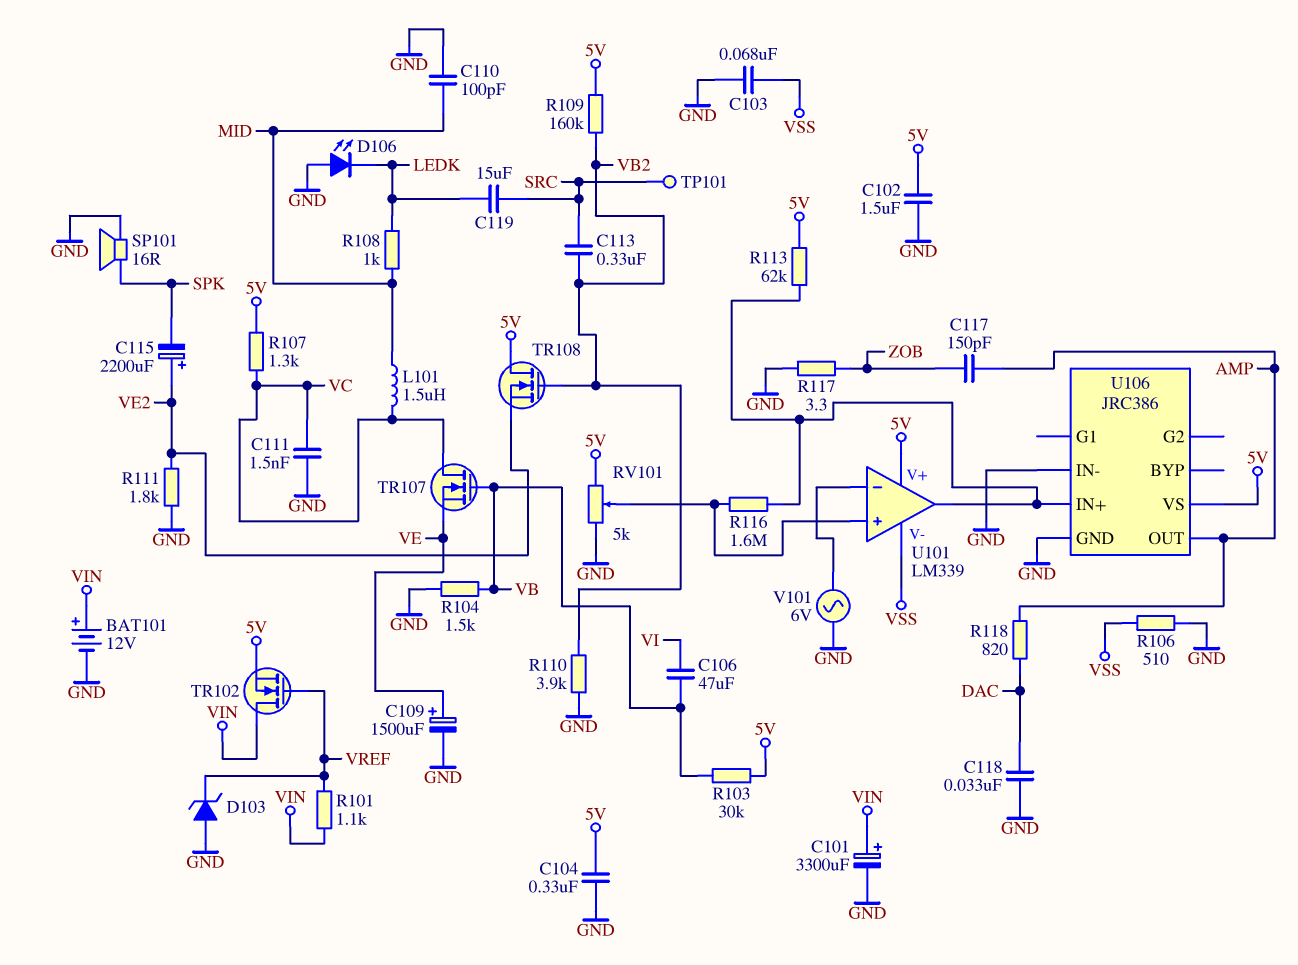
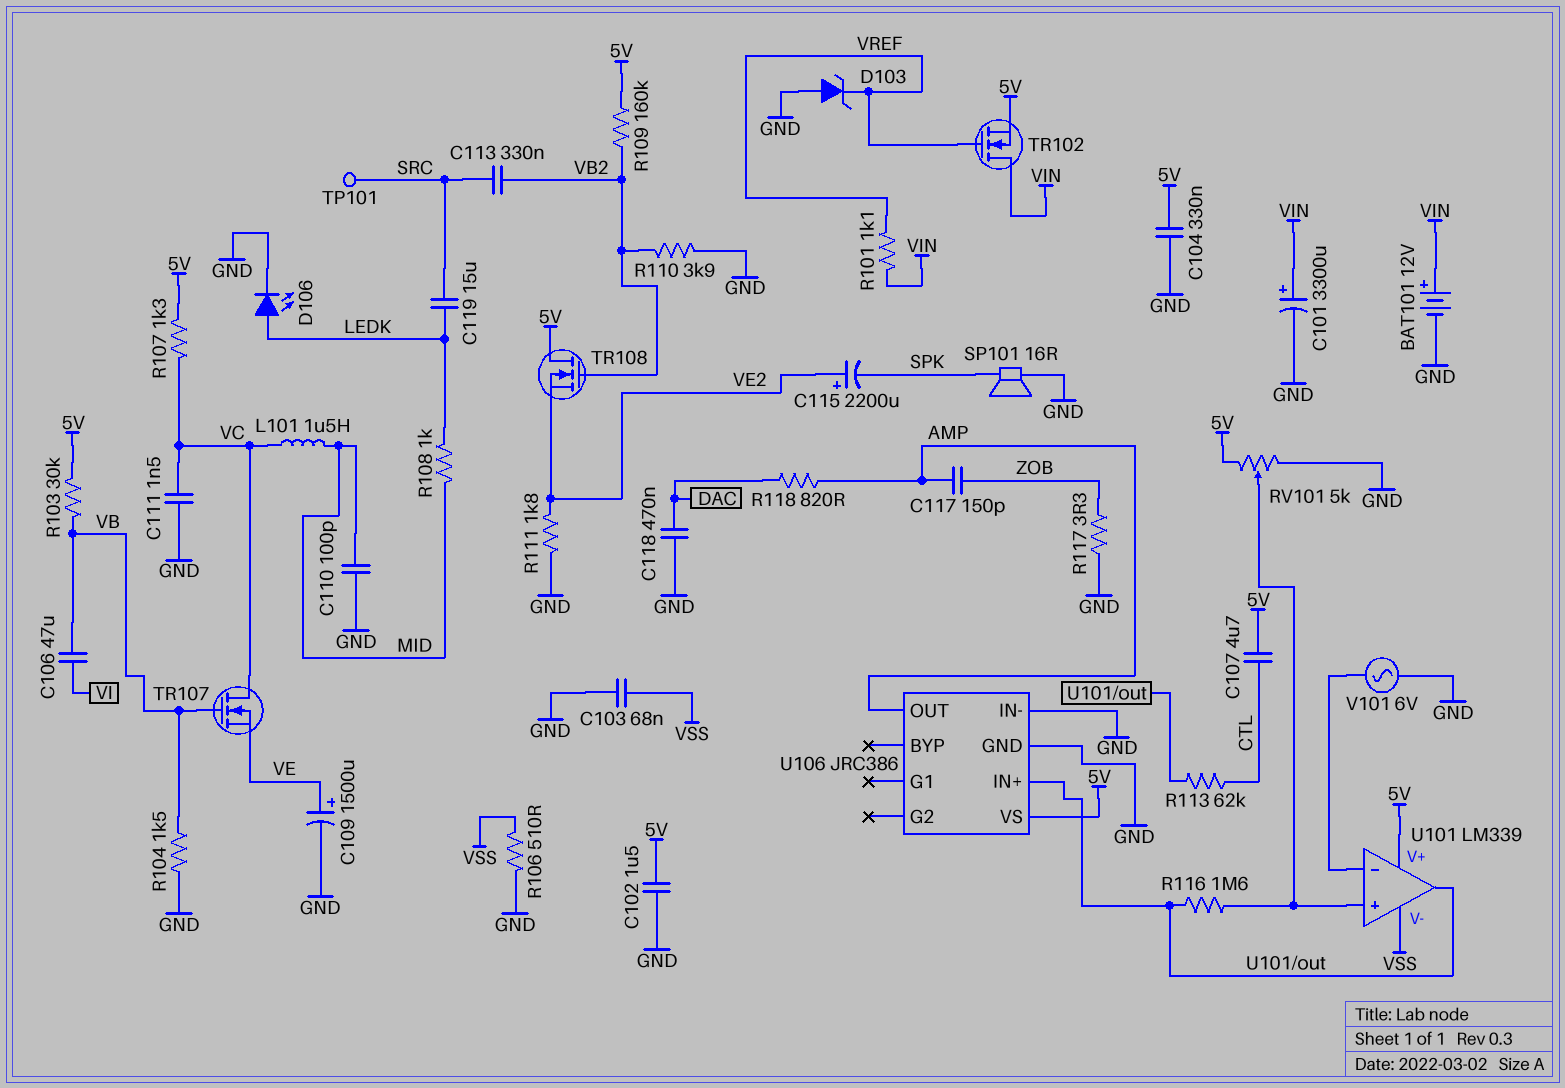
C107: none -> 4.7uF (5V, CTL)
C118: 33nF (DAC, GND) -> 470nF (DAC, GND)
D106: LED (A GND, K LEDK) -> LED (A LEDK, K GND)
R113: 62k (5V, U101/out) -> 62k (CTL, U101/out)

